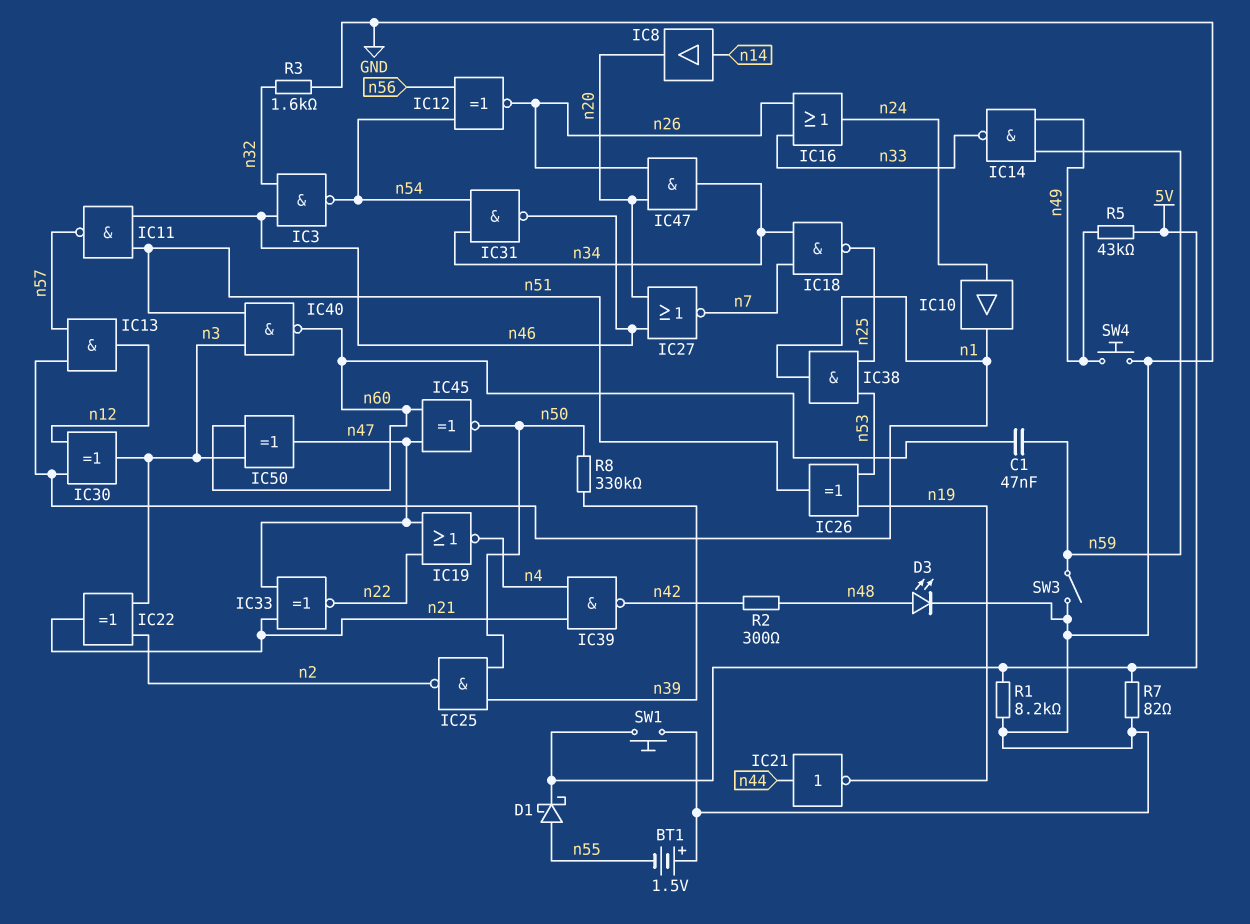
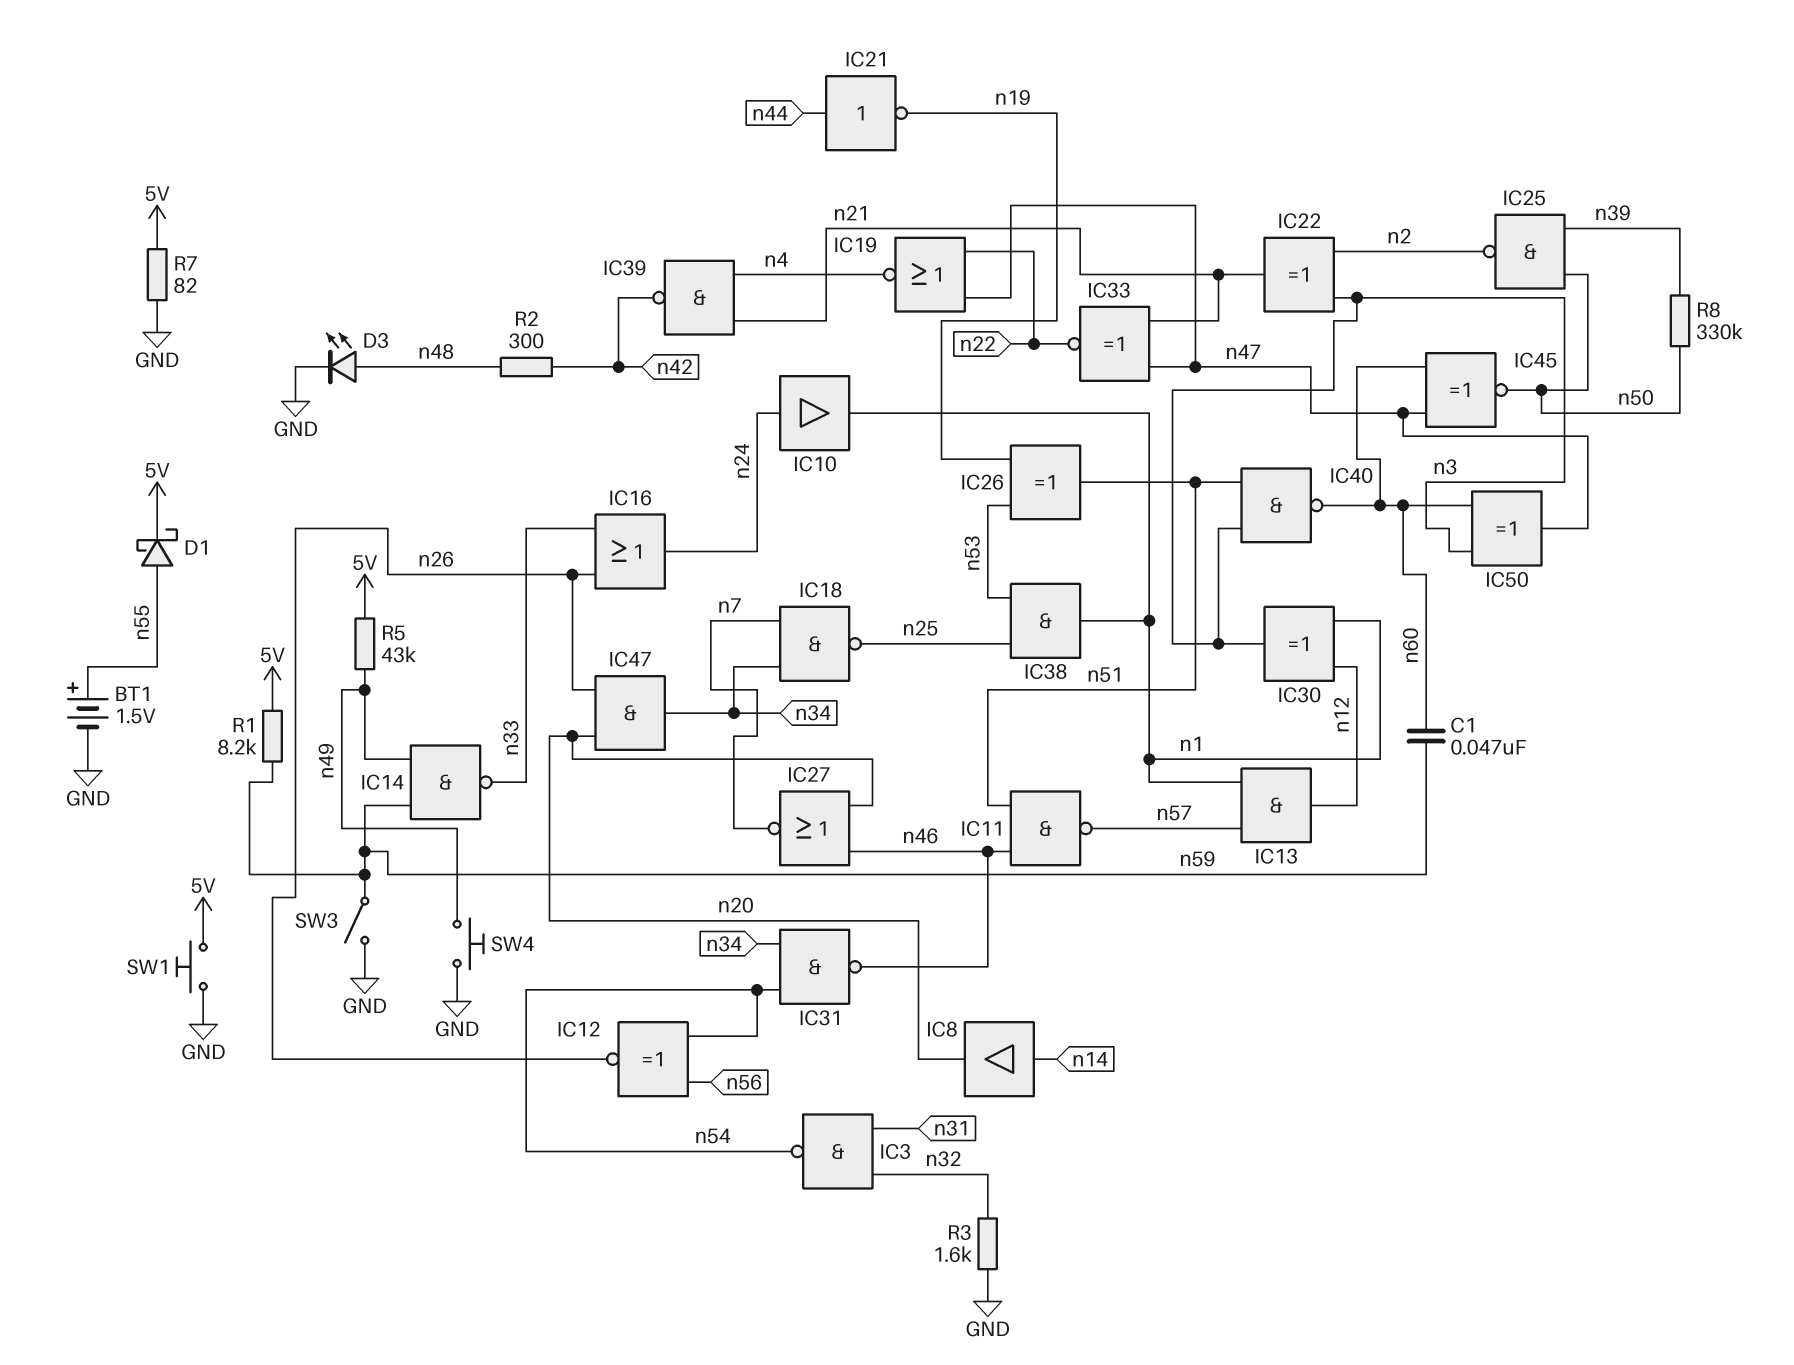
BT1: 1.5V (plus GND, minus n55) -> 1.5V (plus n55, minus GND)
IC3: NAND (in n32, in n46, out n54) -> NAND (in n31, in n32, out n54)
R1: 8.2k (5V, GND) -> 8.2k (5V, n59)

